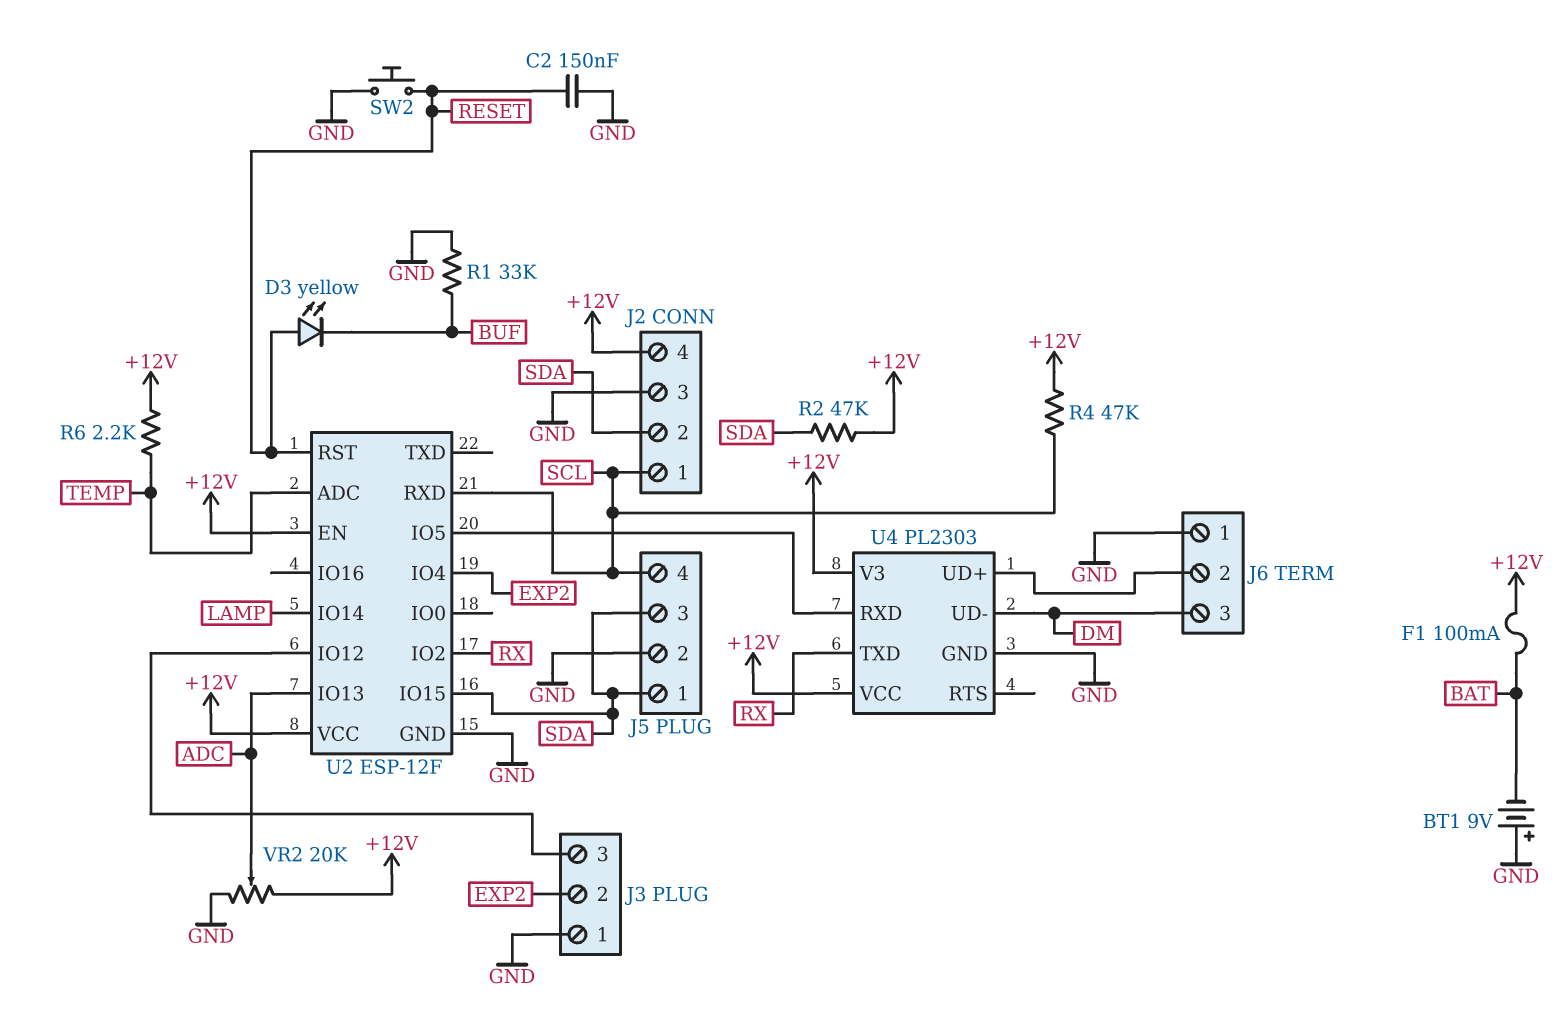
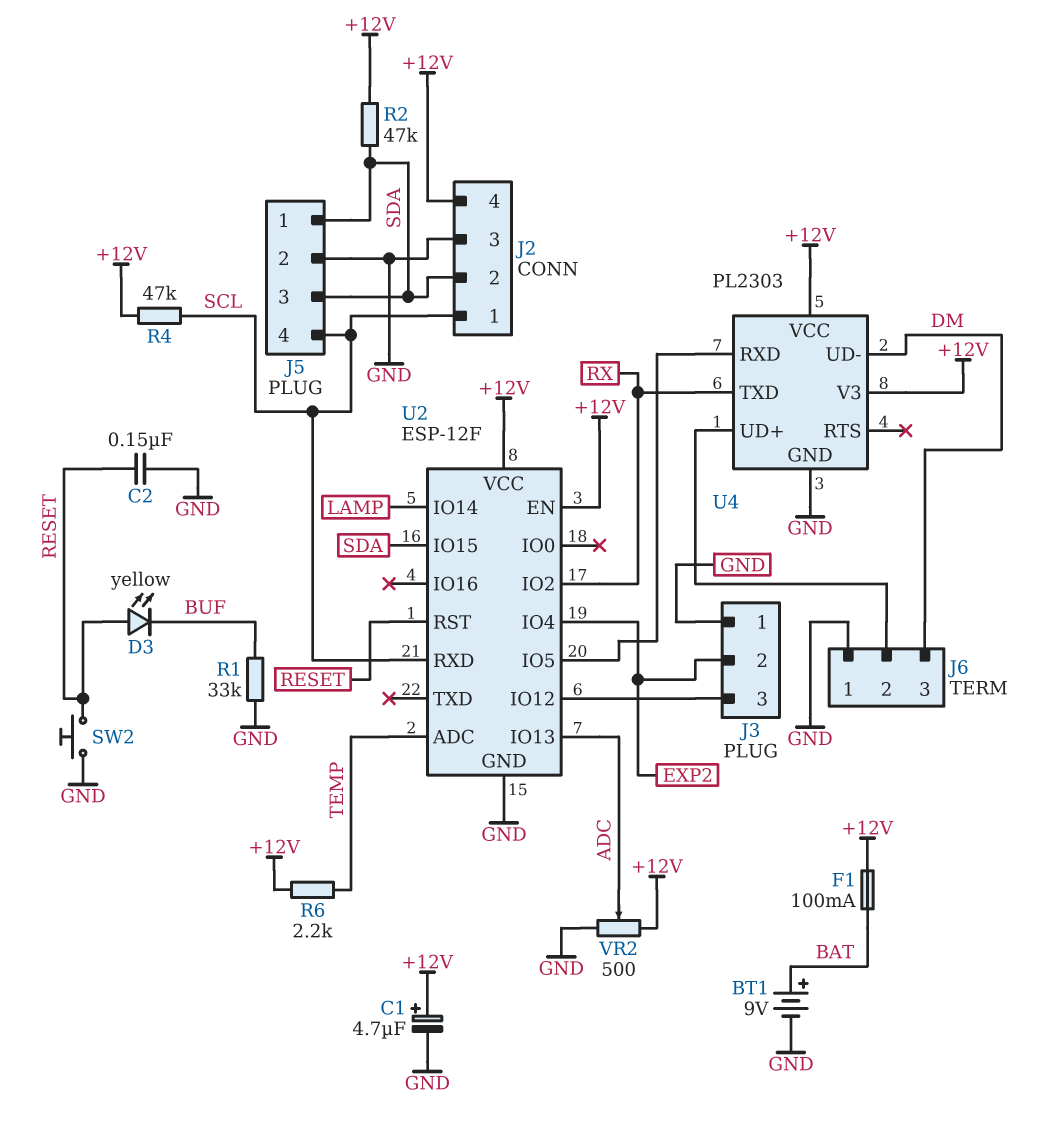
BT1: 9V (plus GND, minus BAT) -> 9V (plus BAT, minus GND)
C1: none -> 4.7uF (plus +12V, minus GND)
VR2: 20k (+12V, GND, wiper ADC) -> 500 (+12V, GND, wiper ADC)

